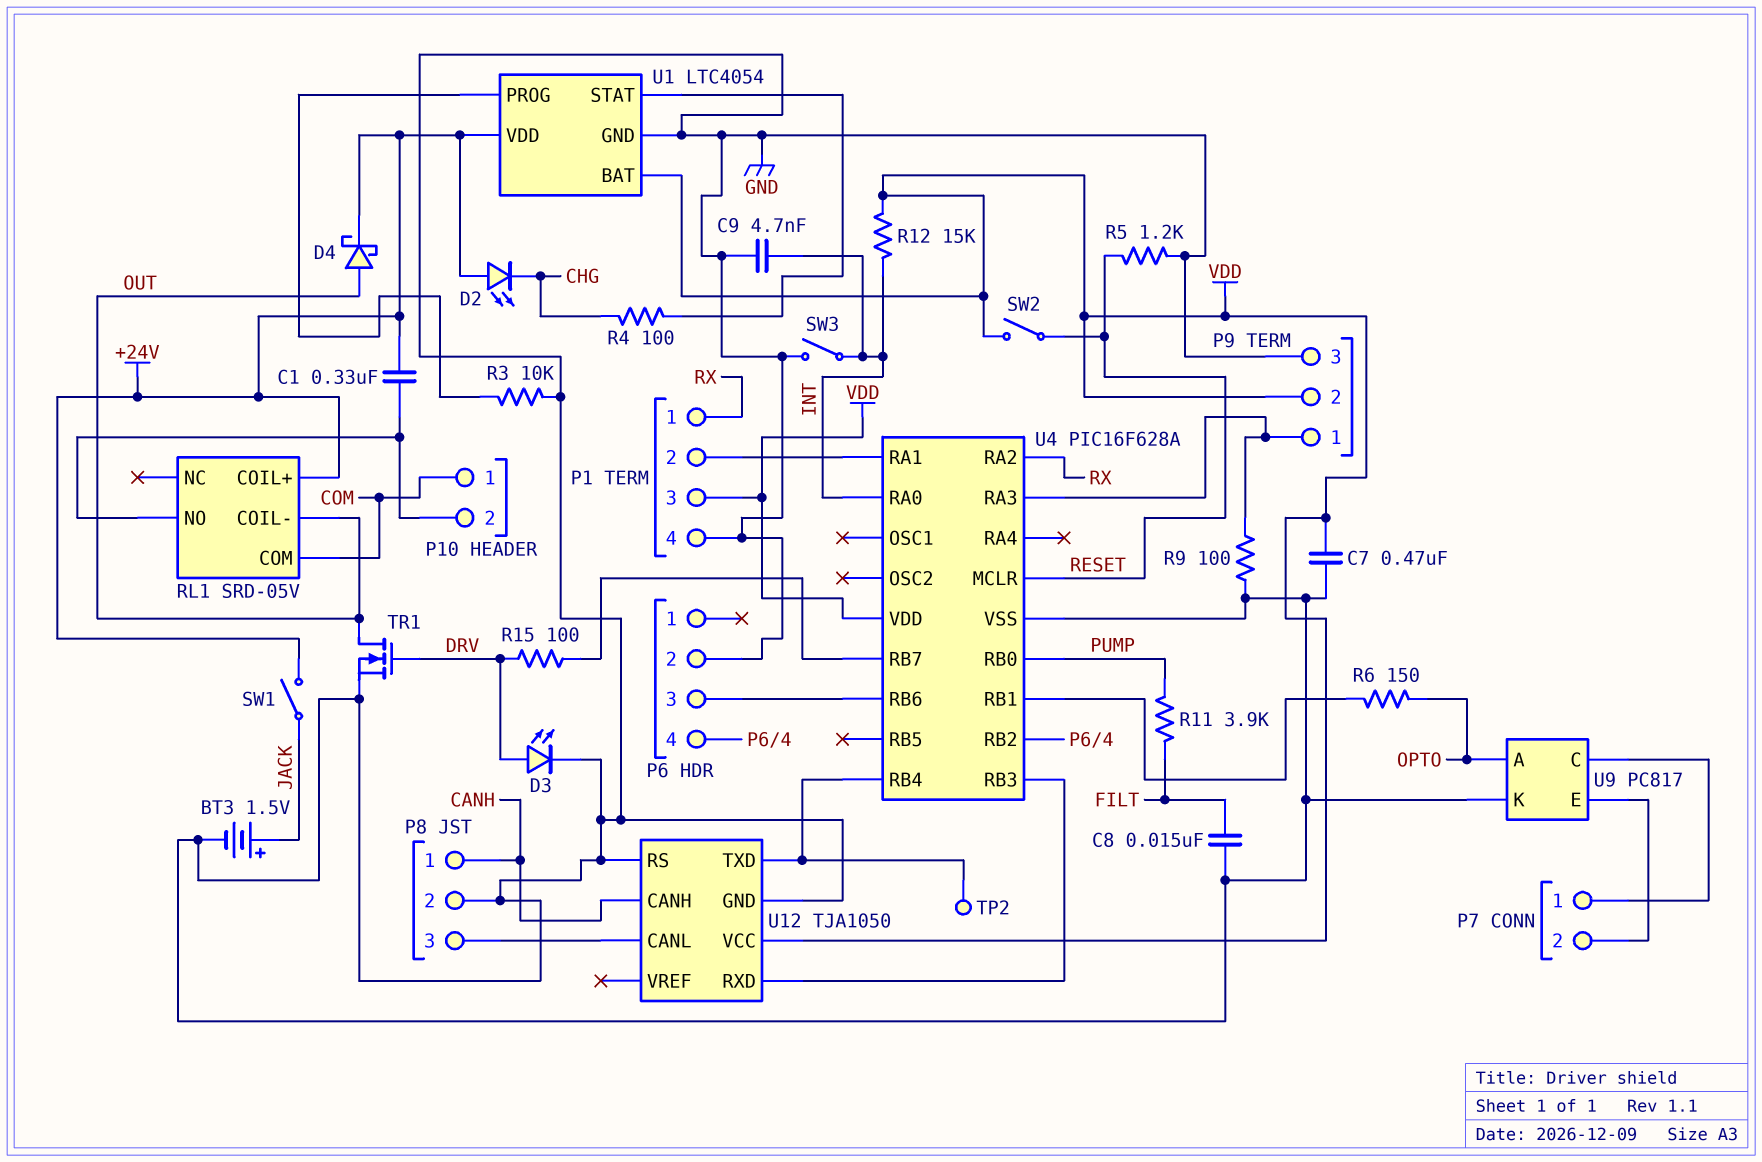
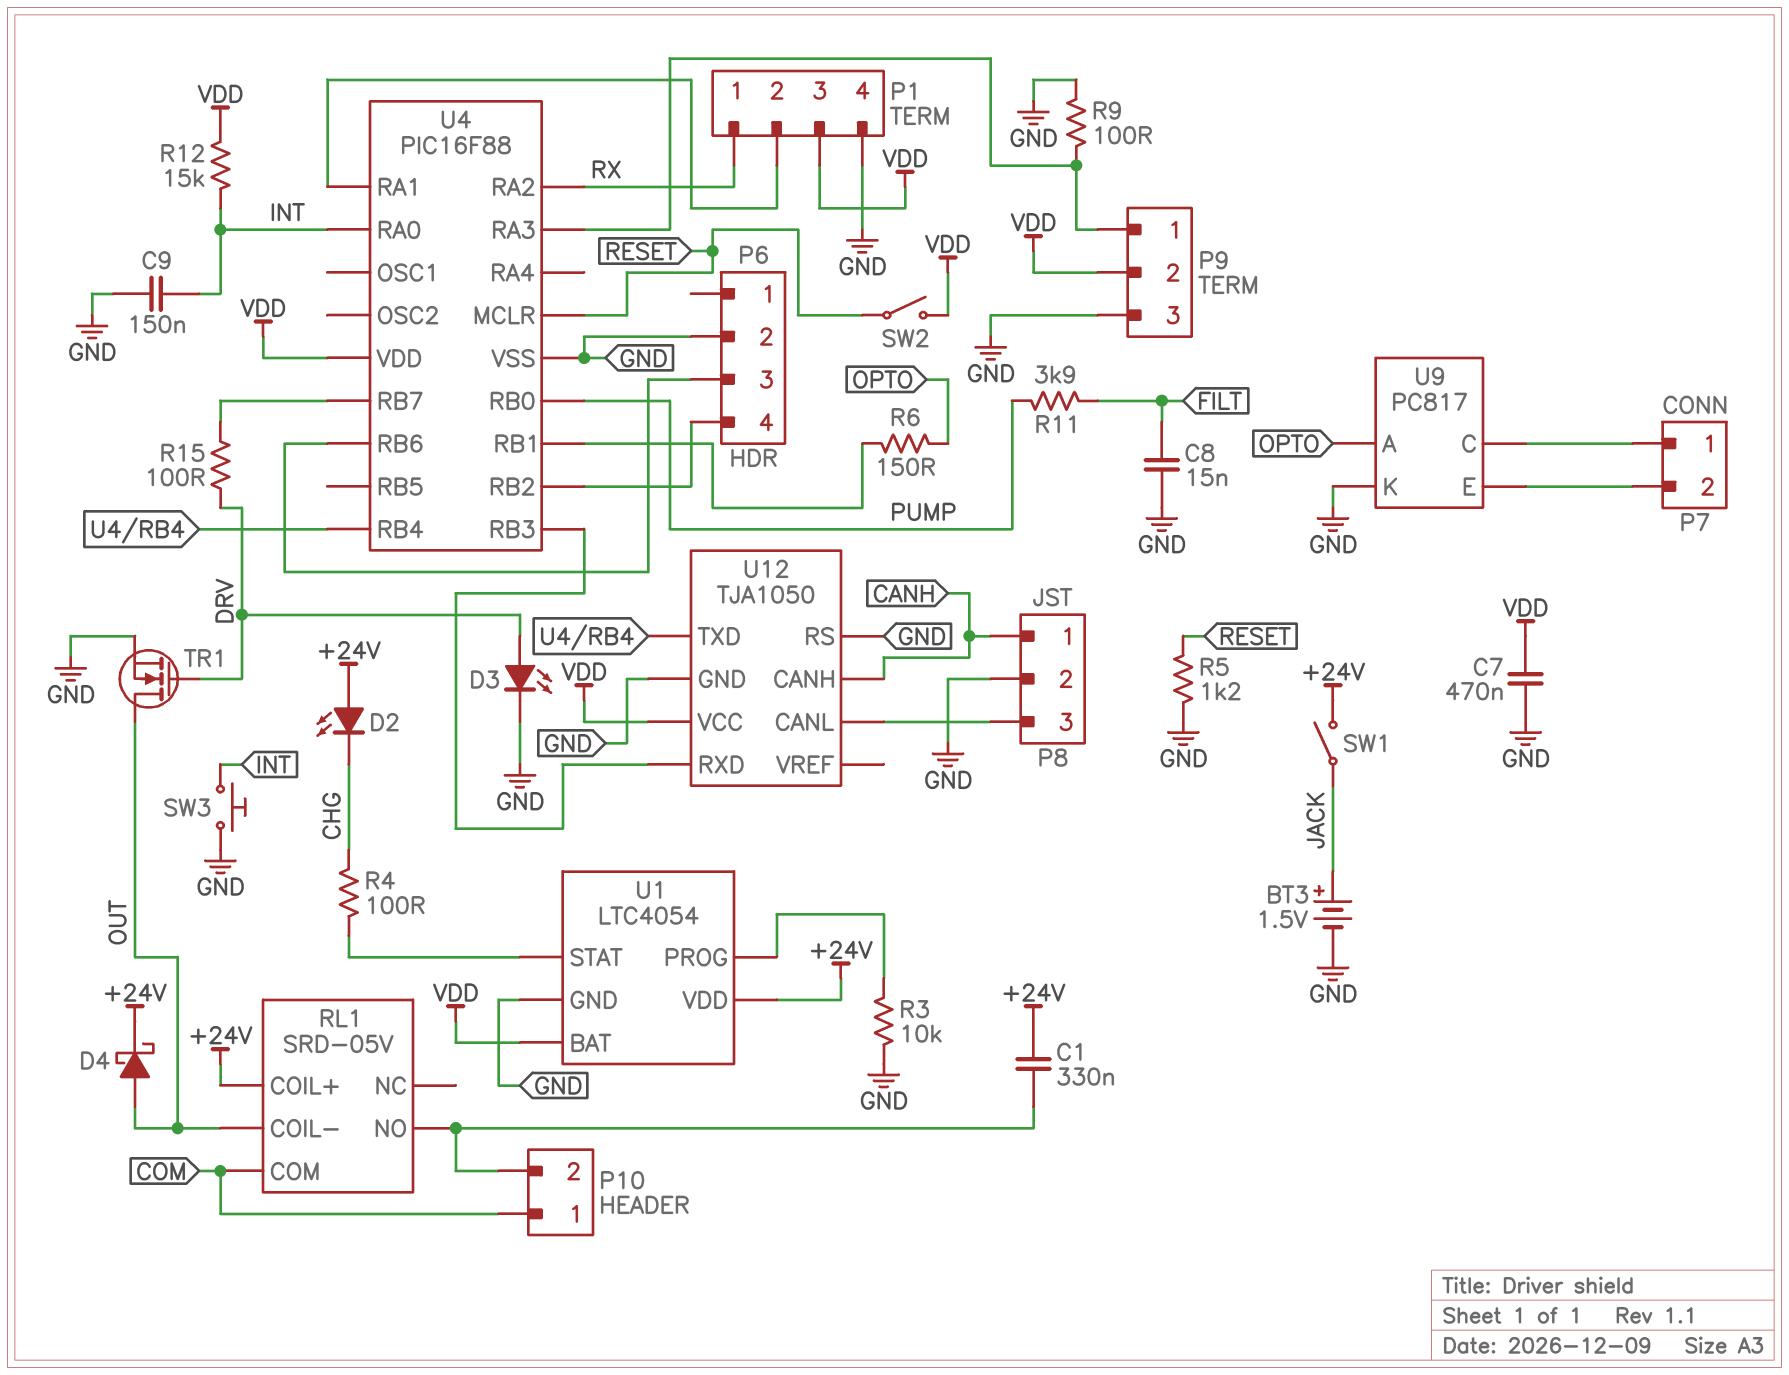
C9: 4.7nF (GND, INT) -> 150nF (GND, INT)
SW3: switch (GND, INT) -> button (GND, INT)
TP2: test point (U4/RB4) -> none
U4: PIC16F628A -> PIC16F88

